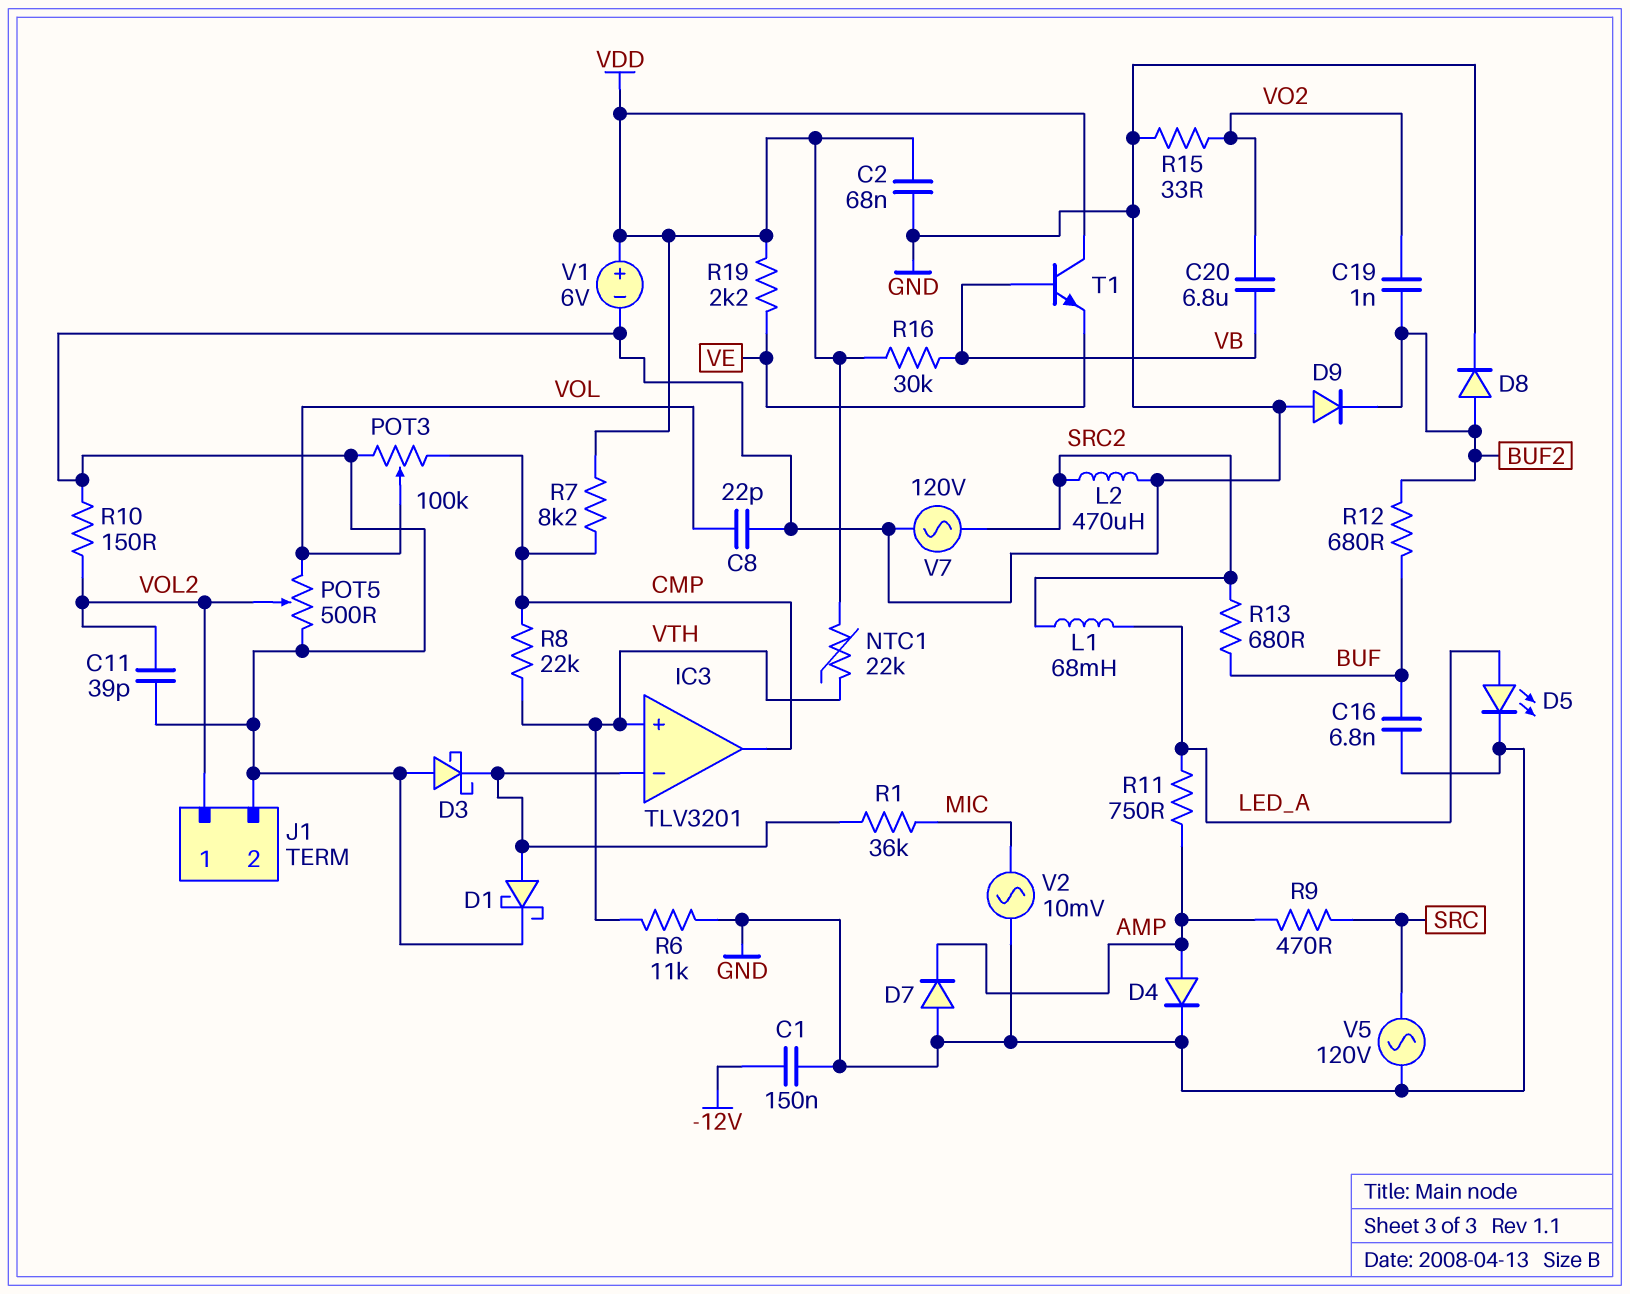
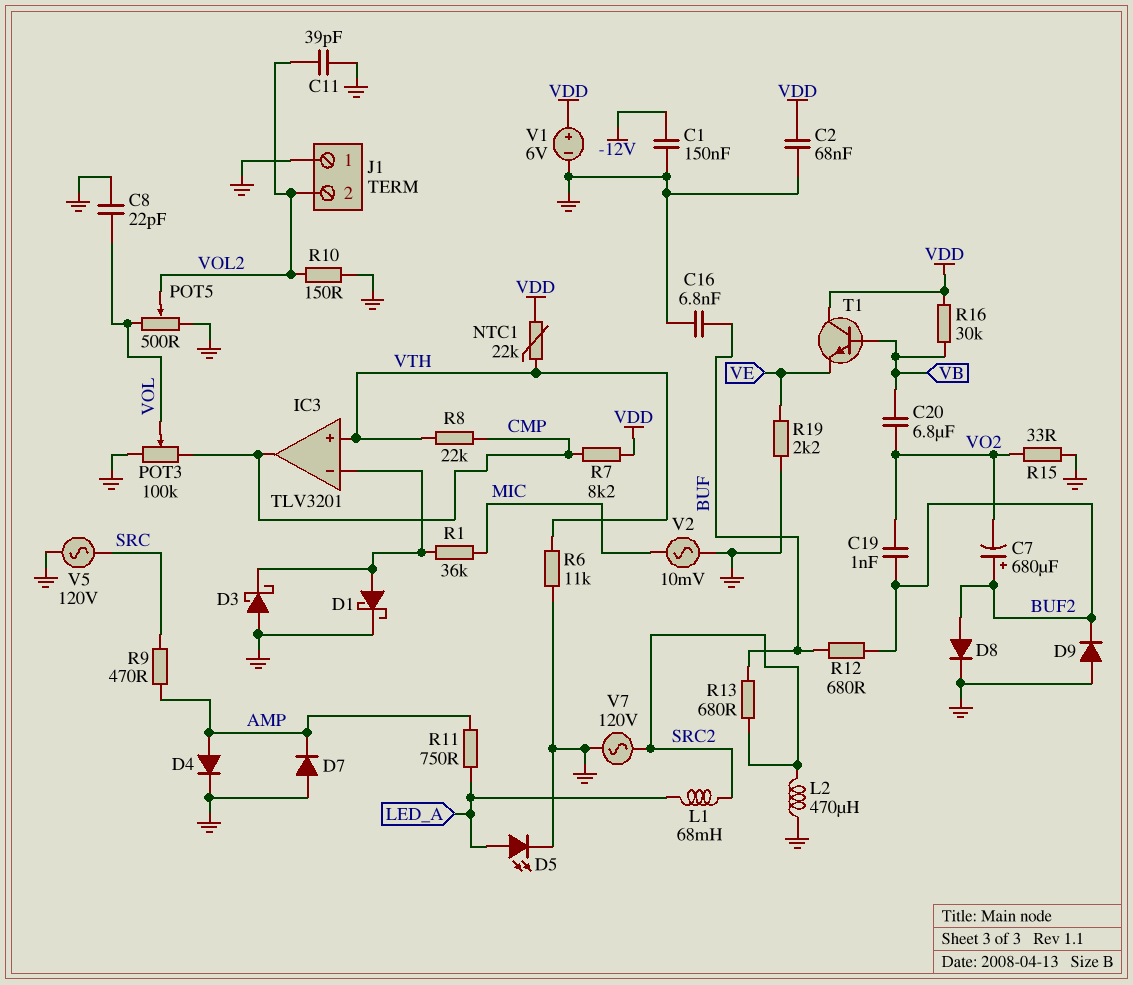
C7: none -> 680uF (plus BUF2, minus VO2)
J1 pin 1: VOL2 -> GND
J1 pin 2: GND -> VOL2
R19: 2.2k (VDD, VE) -> 2.2k (GND, VE)

